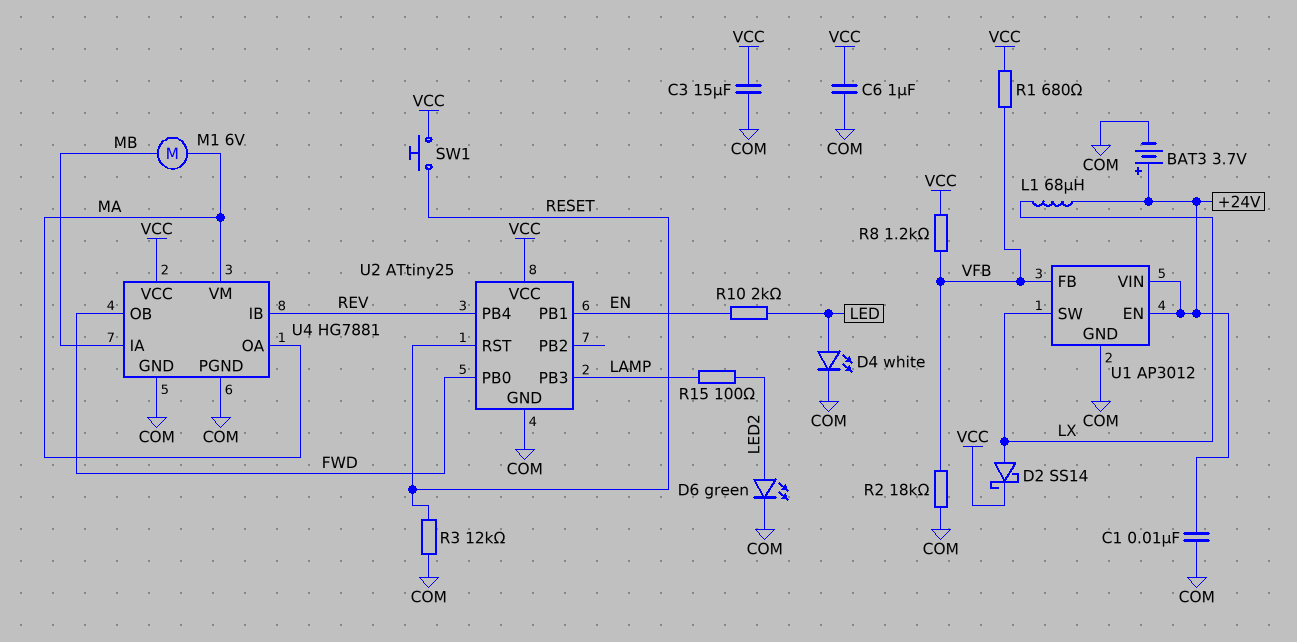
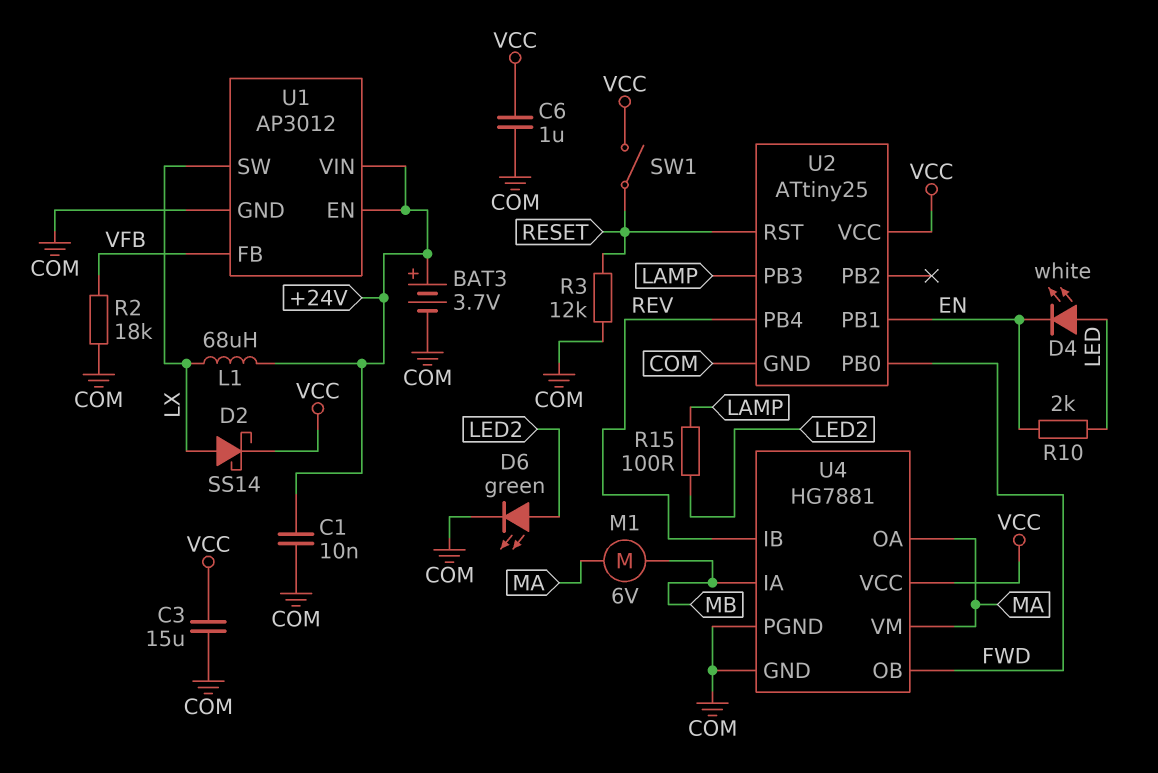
D4: LED white (A LED, K COM) -> LED white (A LED, K EN)
R1: 680 (VCC, VFB) -> none
R8: 1.2k (VCC, VFB) -> none
SW1: button (RESET, VCC) -> switch (RESET, VCC)

